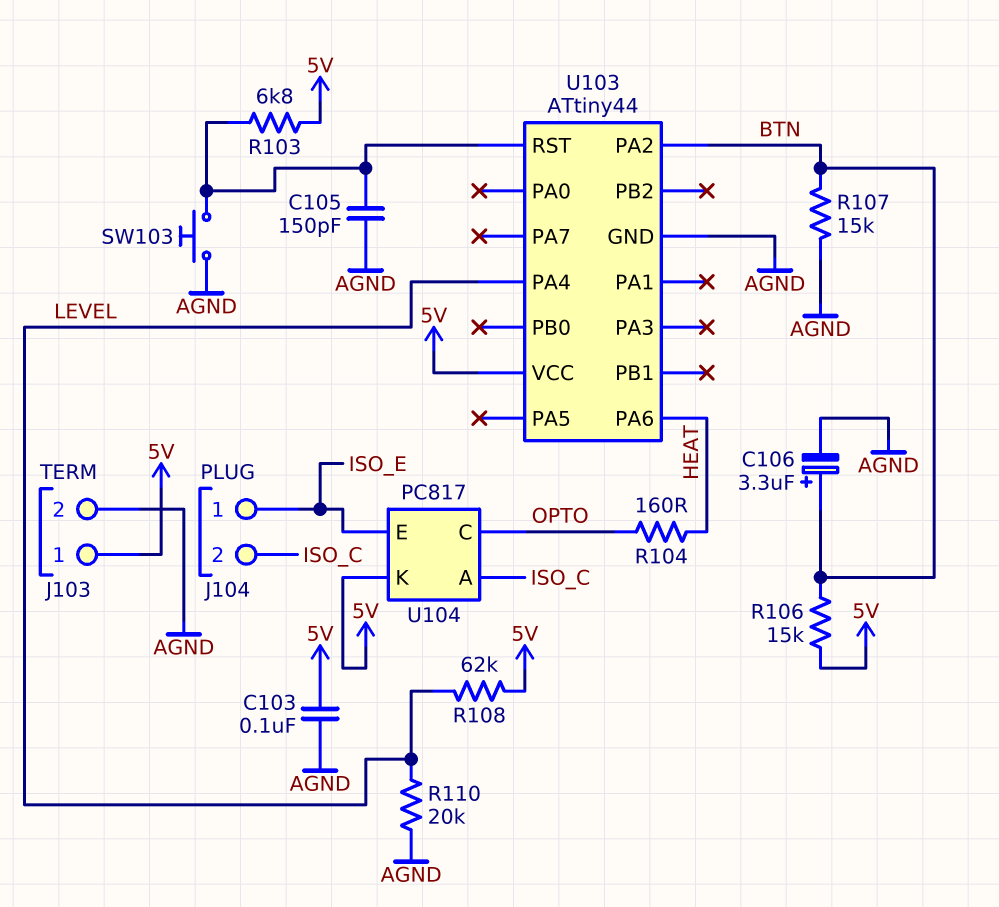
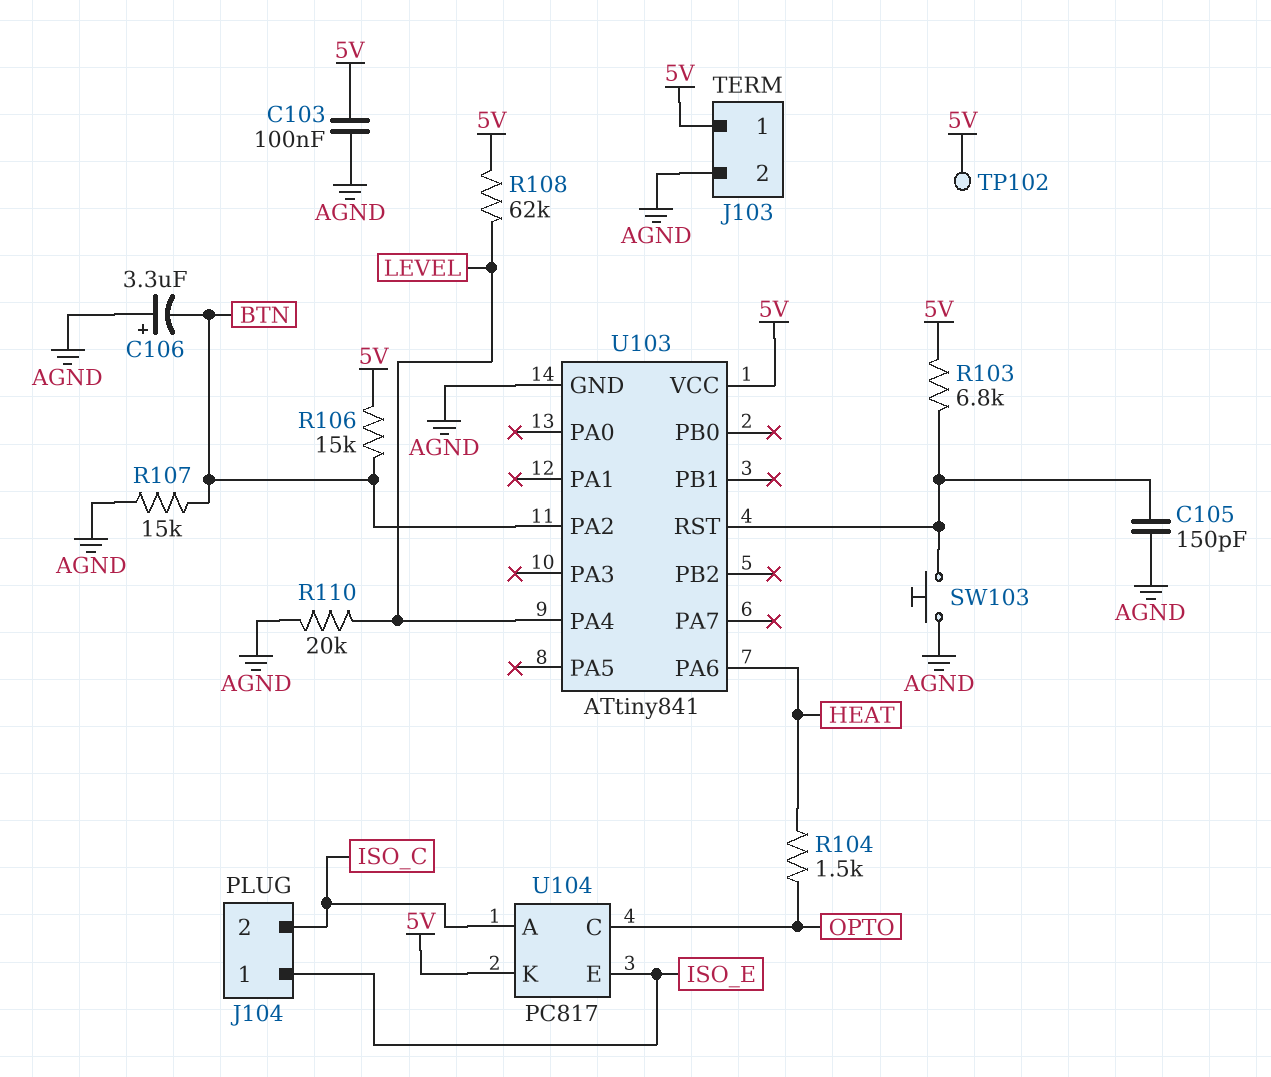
C106: 3.3uF (plus BTN, minus AGND) -> 3.3uF (plus AGND, minus BTN)
R104: 160 (HEAT, OPTO) -> 1.5k (HEAT, OPTO)
TP102: none -> test point (5V)
U103: ATtiny44 -> ATtiny841

